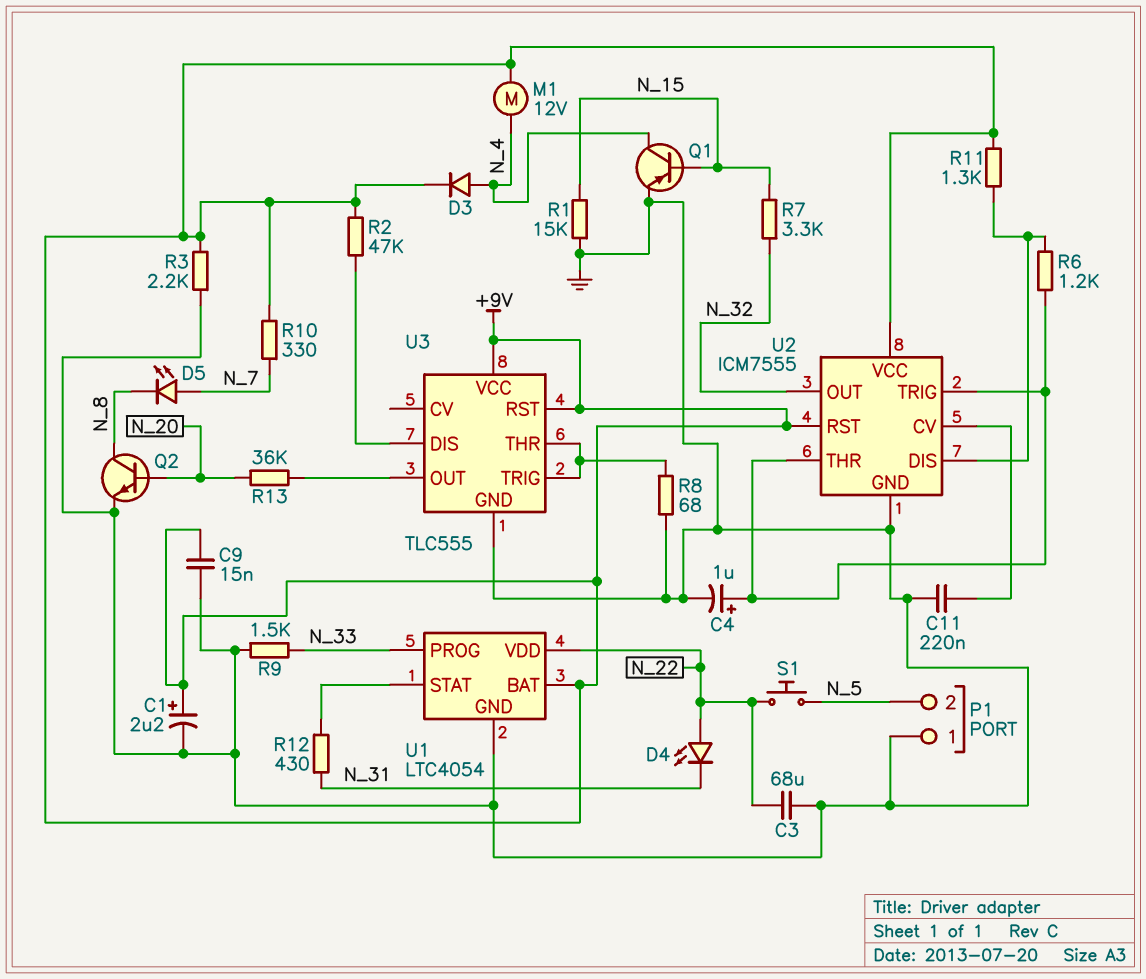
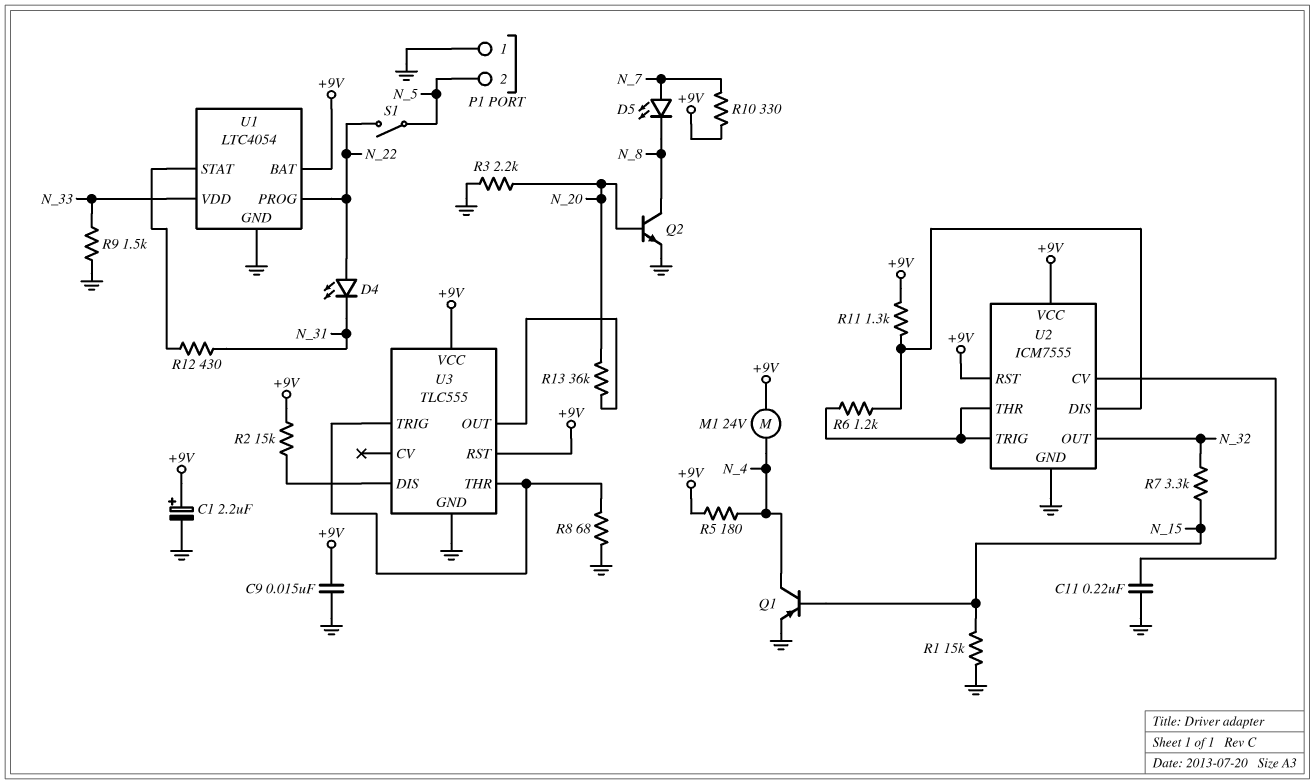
C3: 68uF (GND, N_22) -> none
C4: 1uF (plus U2/THR, minus GND) -> none
D3: diode (A N_4, K +9V) -> none
M1: motor 12V (+9V, N_4) -> motor 24V (+9V, N_4)
R2: 47k (+9V, U3/DIS) -> 15k (+9V, U3/DIS)
R3: 2.2k (+9V, GND) -> 2.2k (GND, N_20)
R5: none -> 180 (+9V, N_4)
S1: button (N_5, N_22) -> switch (N_5, N_22)
U1 pin PROG: N_33 -> N_22
U1 pin VDD: N_22 -> N_33

